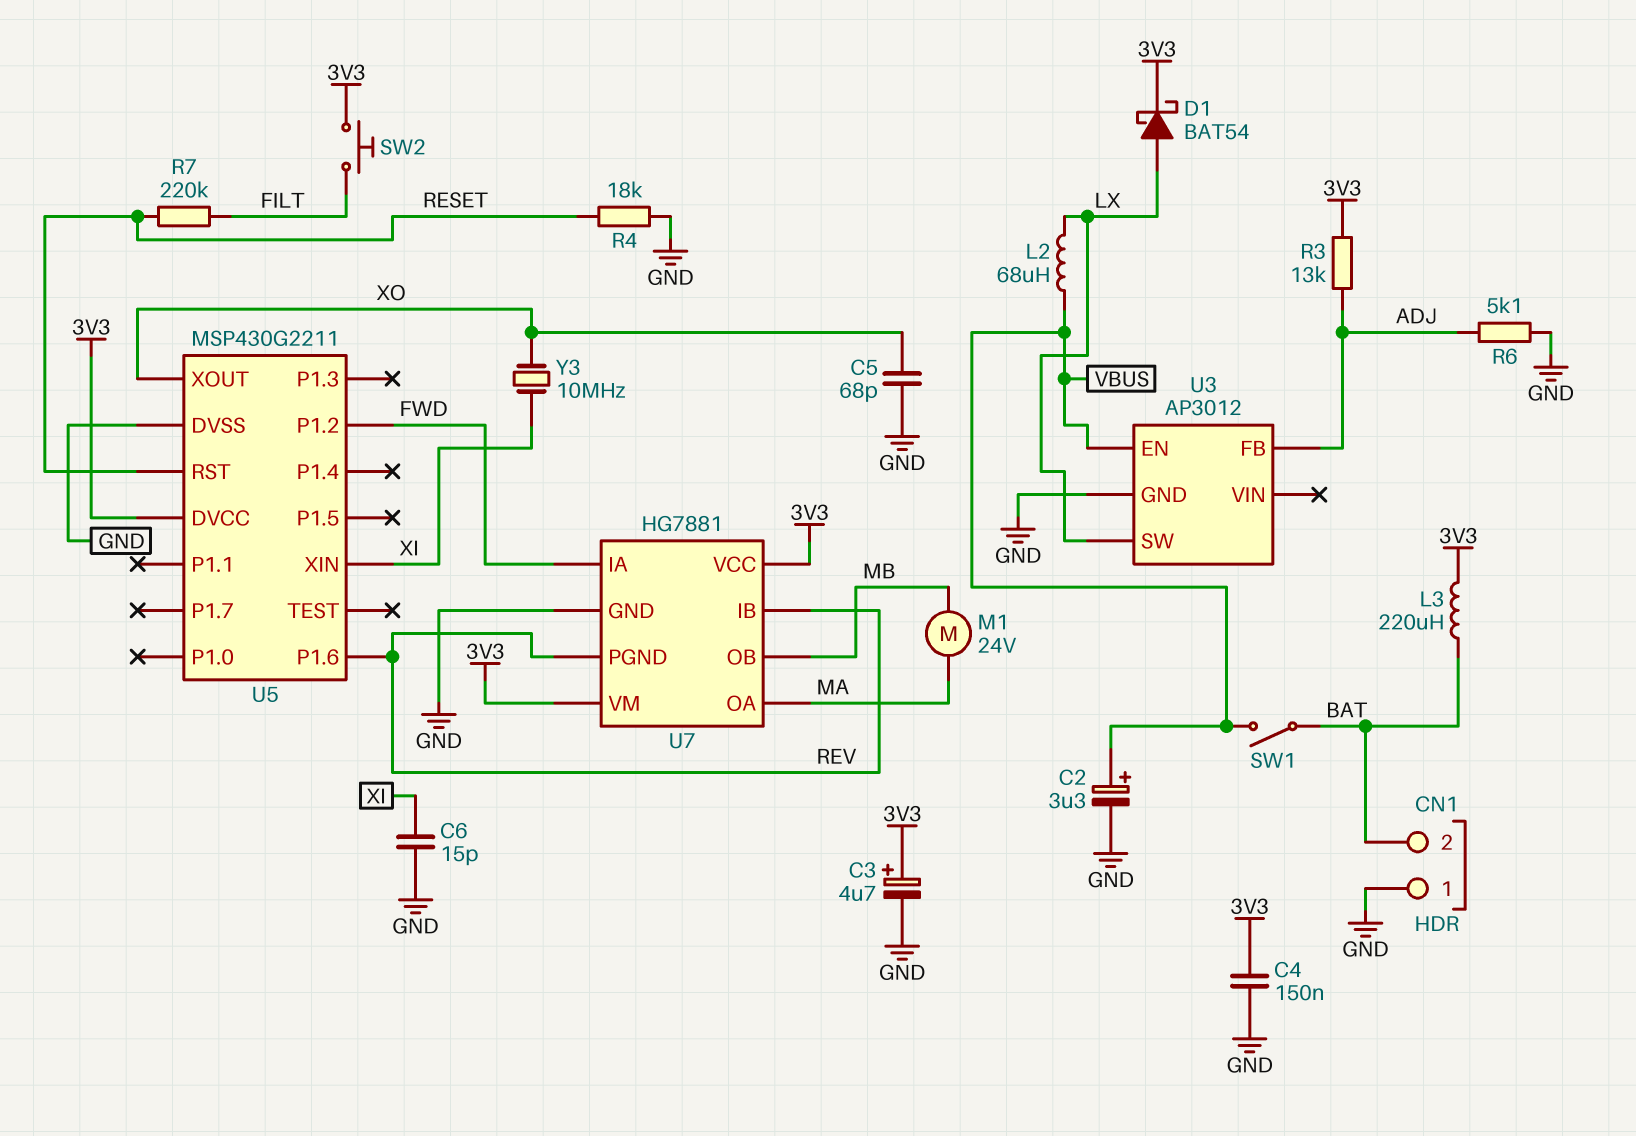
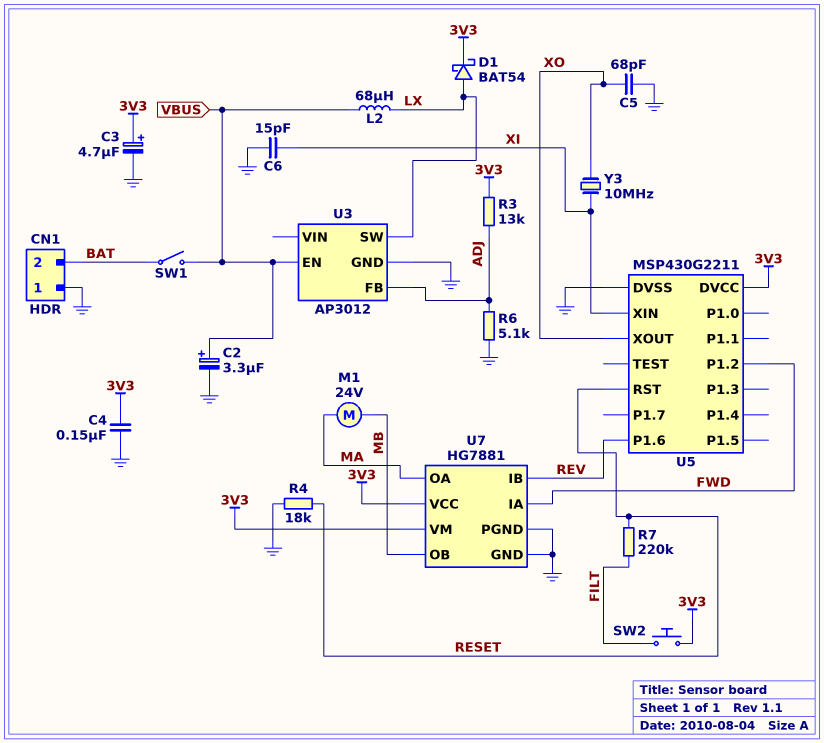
L3: 220uH (3V3, BAT) -> none
U7 pin PGND: REV -> GND

